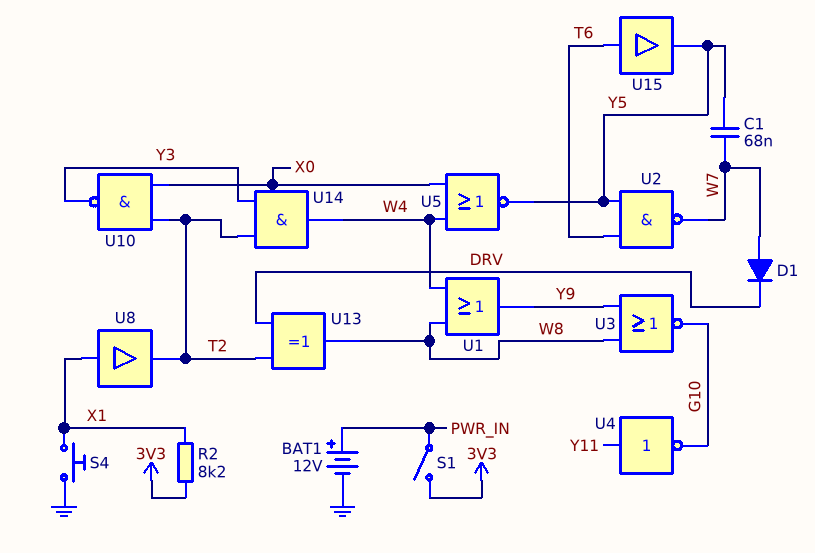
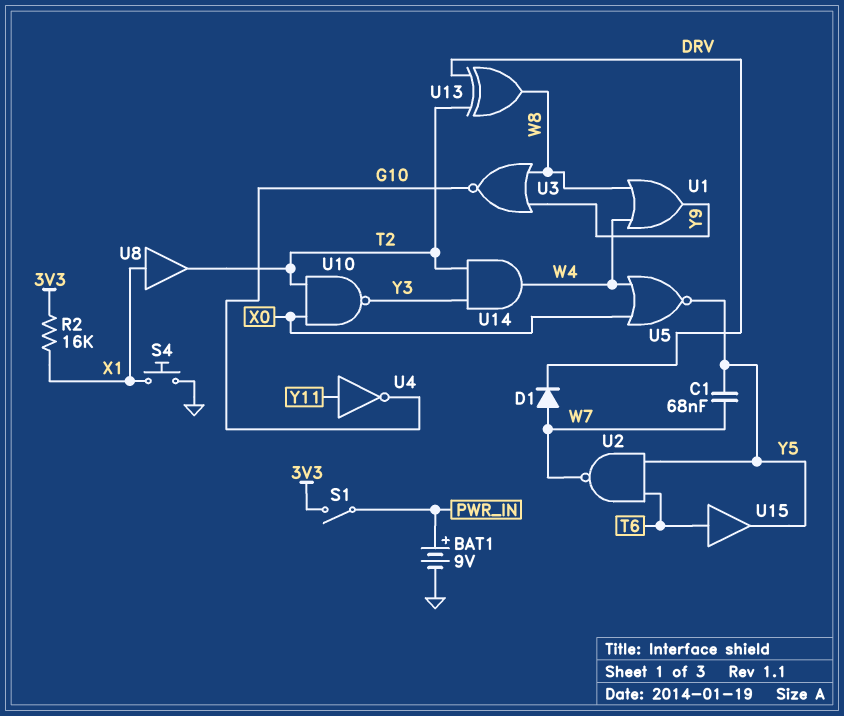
BAT1: 12V (plus PWR_IN, minus GND) -> 9V (plus PWR_IN, minus GND)
R2: 8.2k (3V3, X1) -> 16k (3V3, X1)

